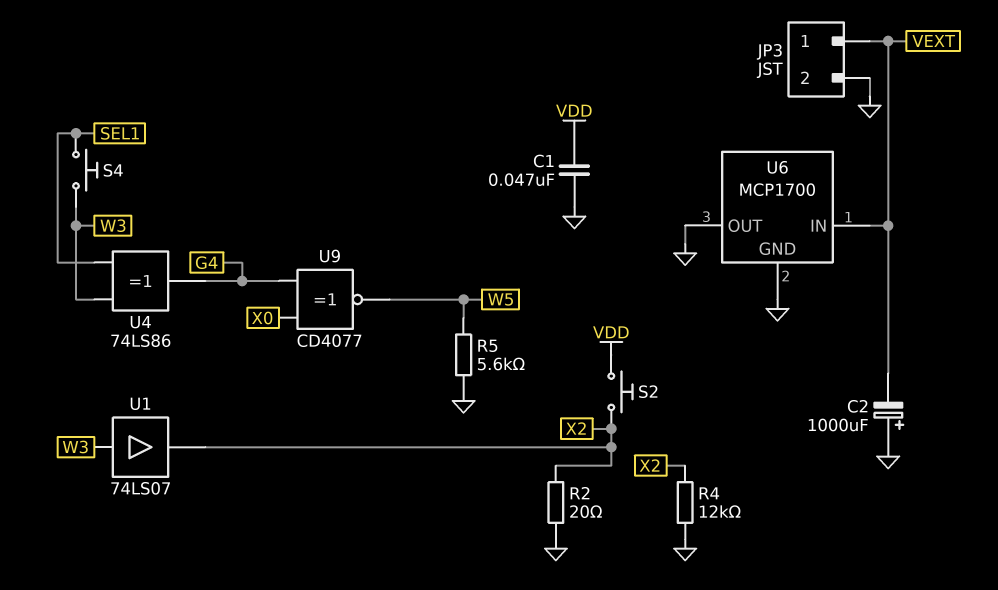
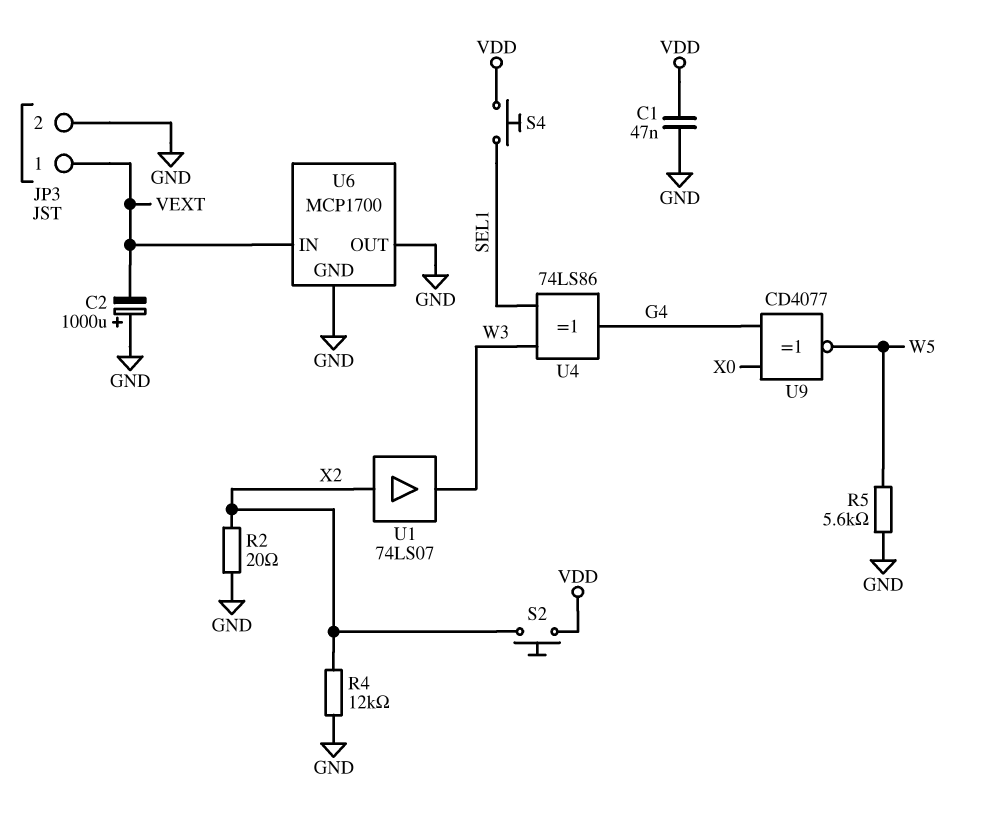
S4: button (SEL1, W3) -> button (SEL1, VDD)
U1: buffer 74LS07 (in W3, out X2) -> buffer 74LS07 (in X2, out W3)

